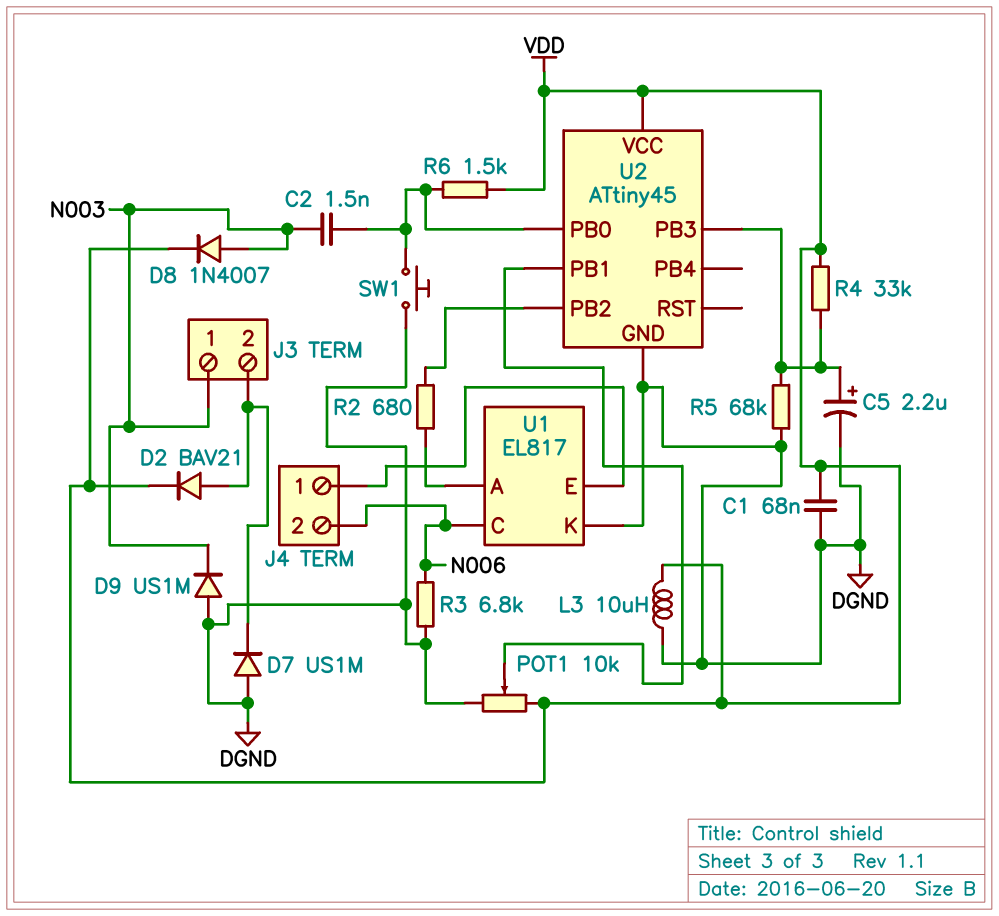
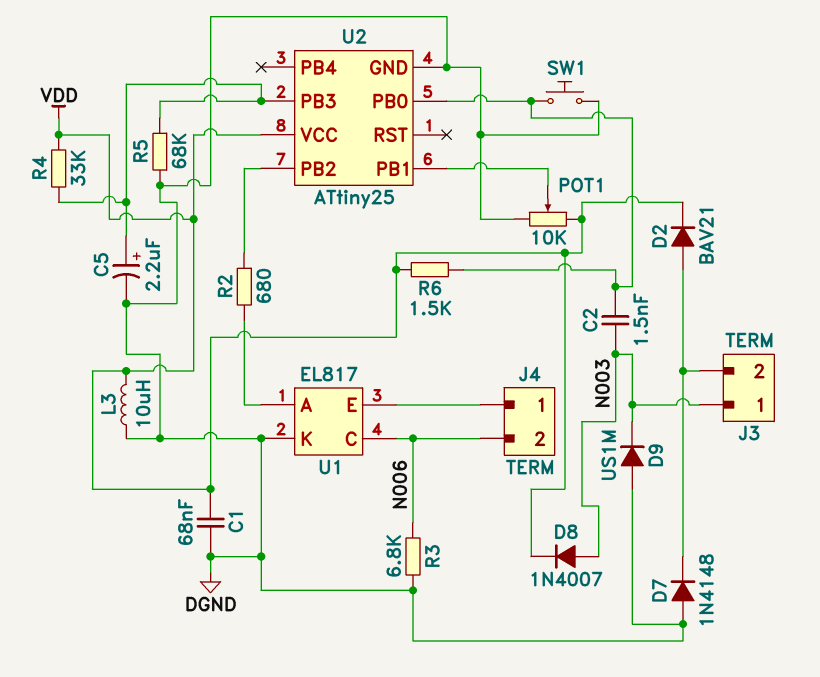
D7: diode US1M (A DGND, K J3/2) -> diode 1N4148 (A DGND, K J3/2)
U2: ATtiny45 -> ATtiny25

